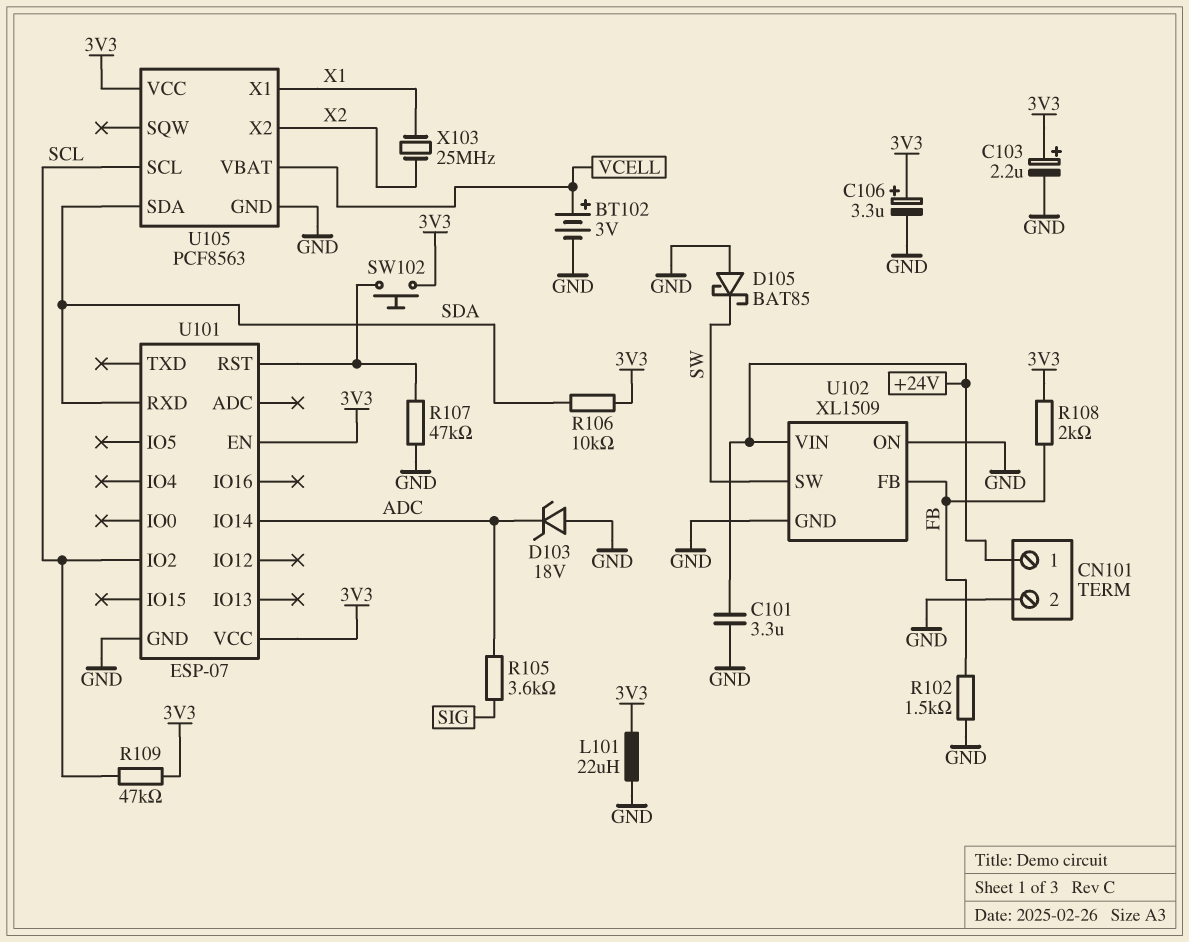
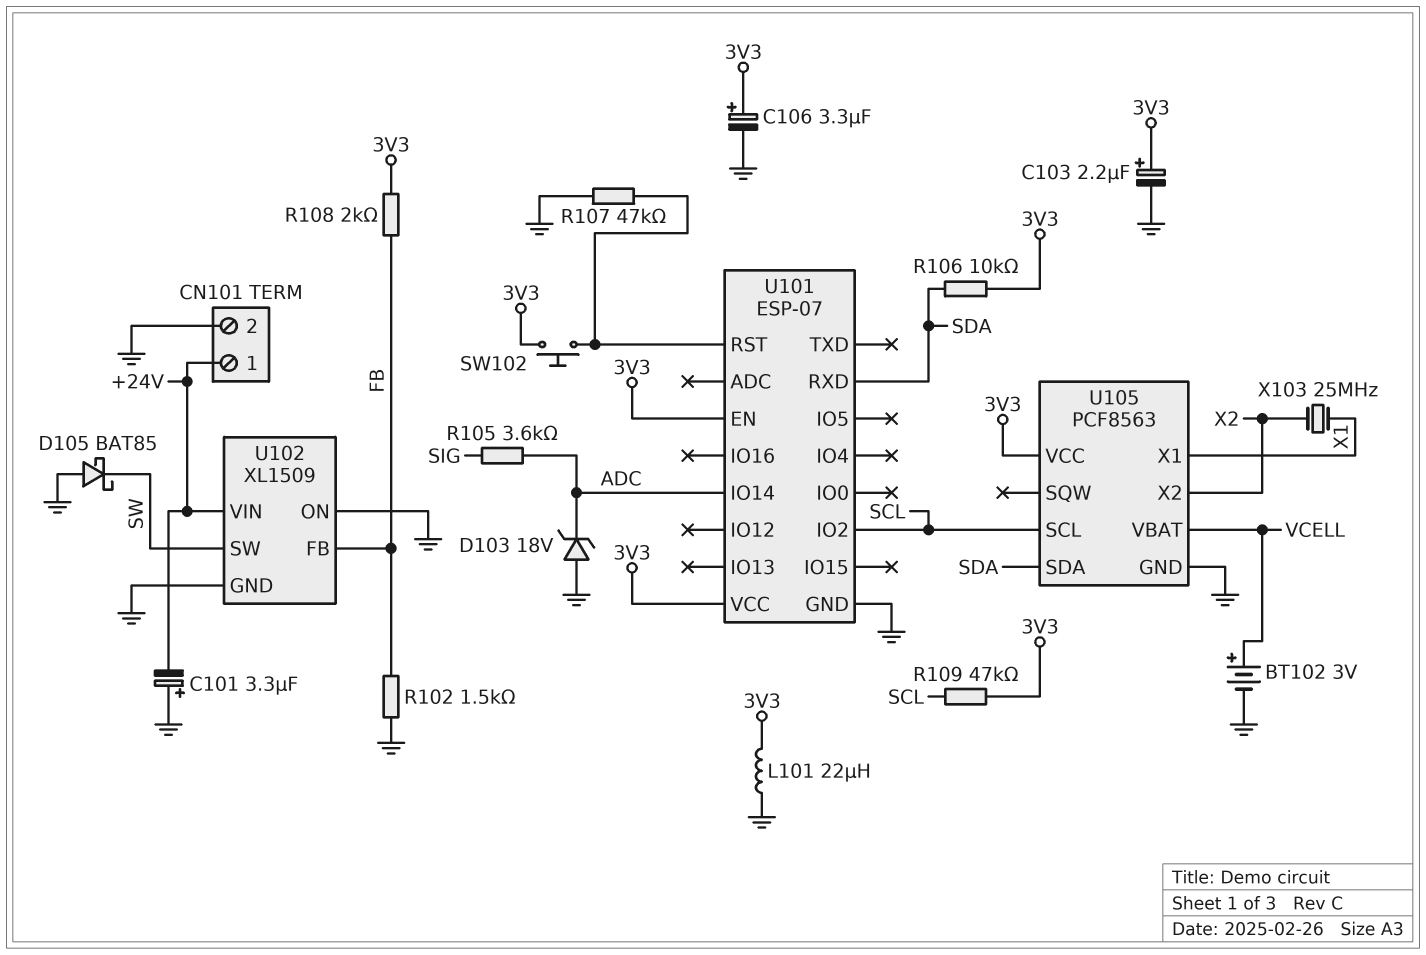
C101: 3.3uF (+24V, GND) -> 3.3uF (plus GND, minus +24V)

